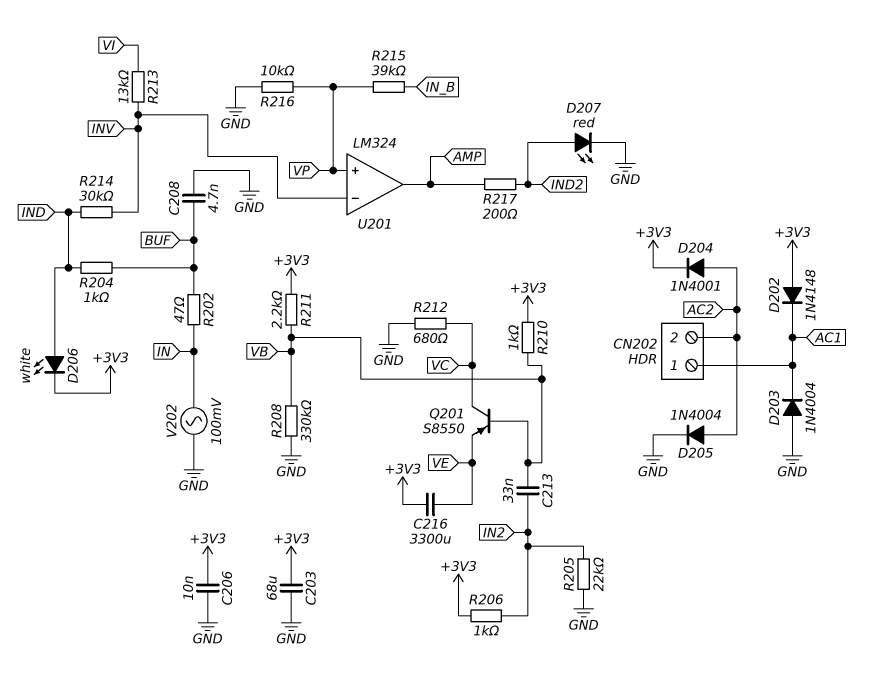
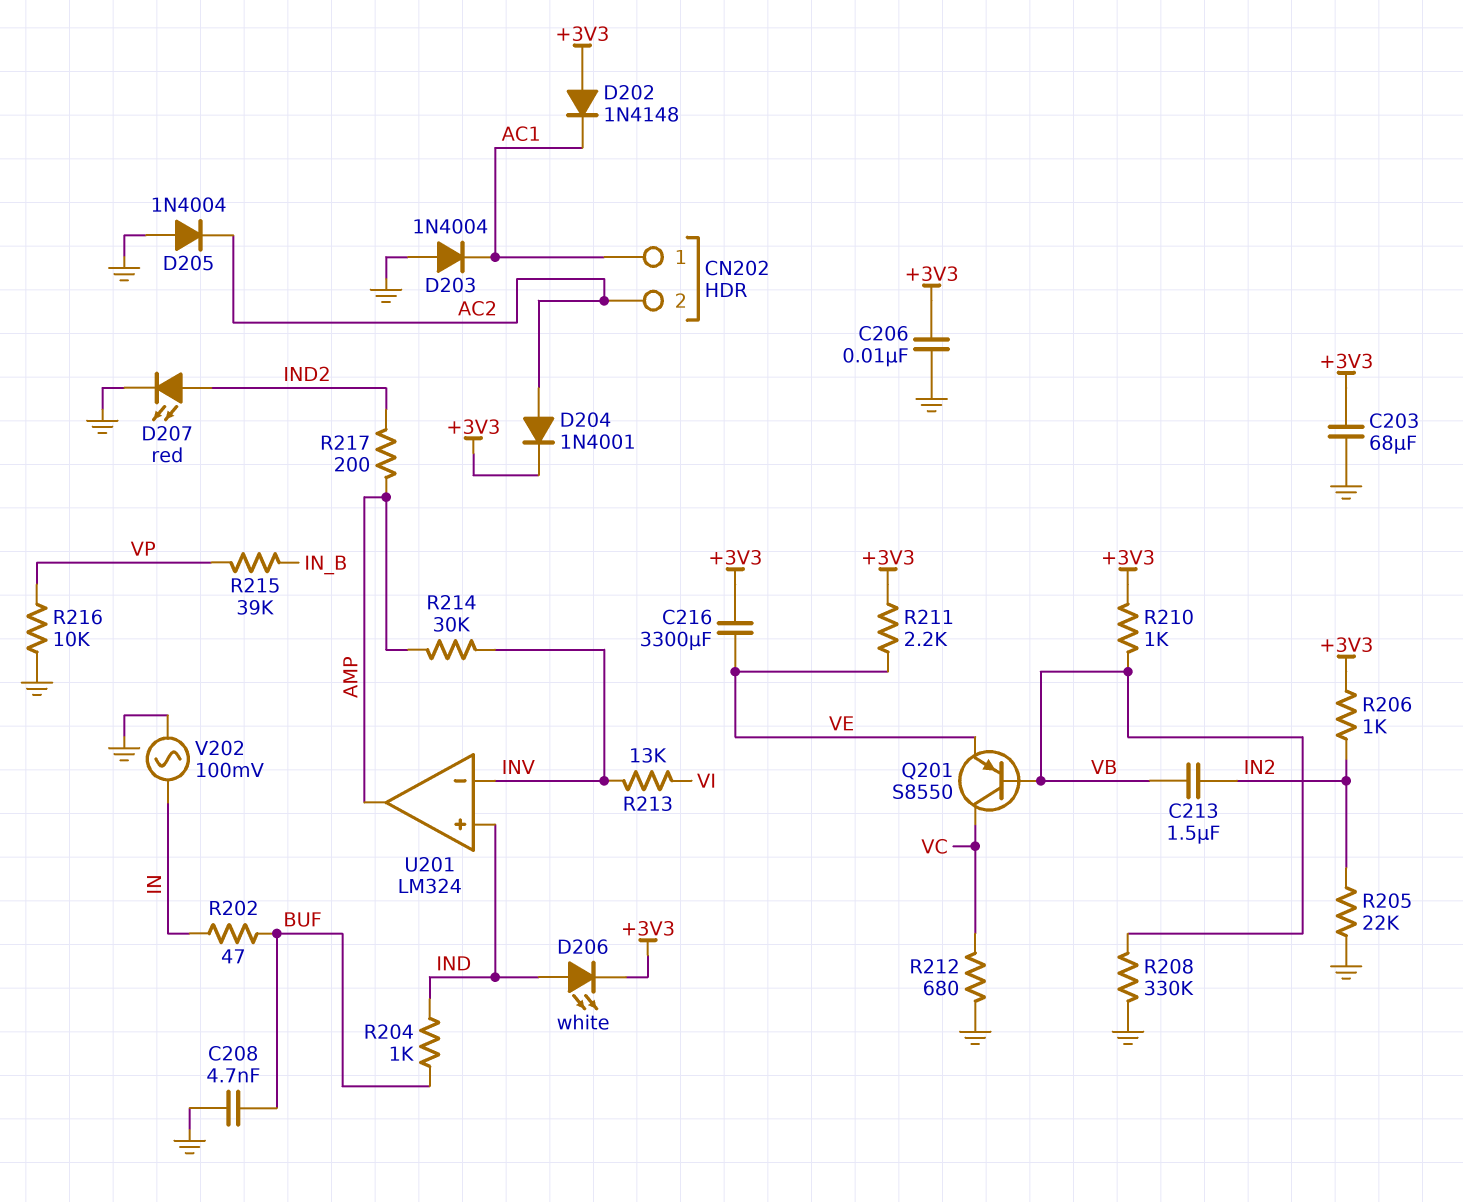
C213: 33nF (IN2, VB) -> 1.5uF (IN2, VB)
D205: diode 1N4004 (A AC2, K GND) -> diode 1N4004 (A GND, K AC2)
R211: 2.2k (+3V3, VB) -> 2.2k (+3V3, VE)
R214: 30k (IND, INV) -> 30k (AMP, INV)
U201 pin in+: VP -> IND

